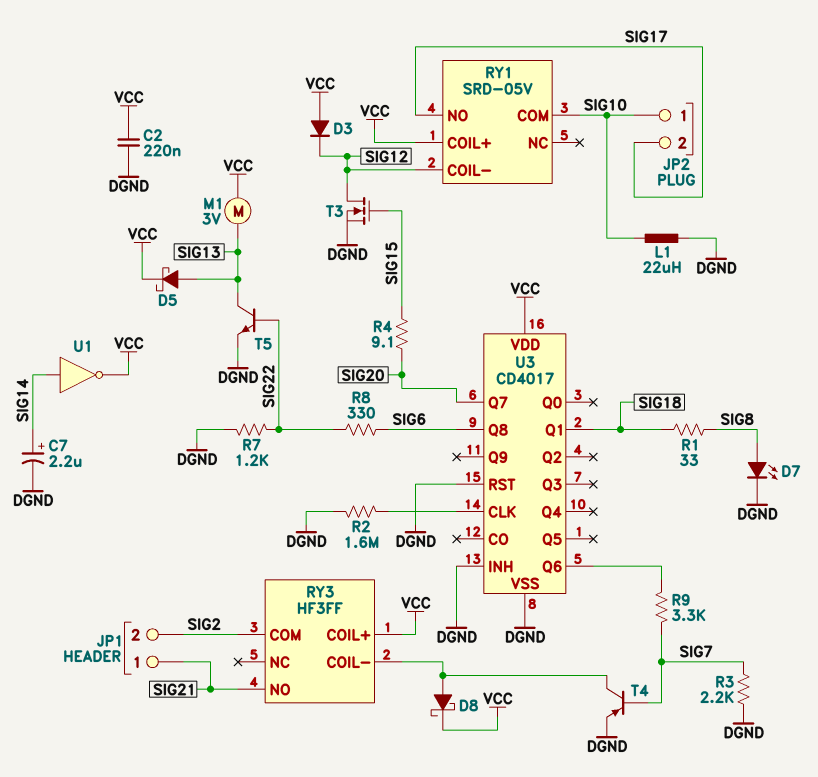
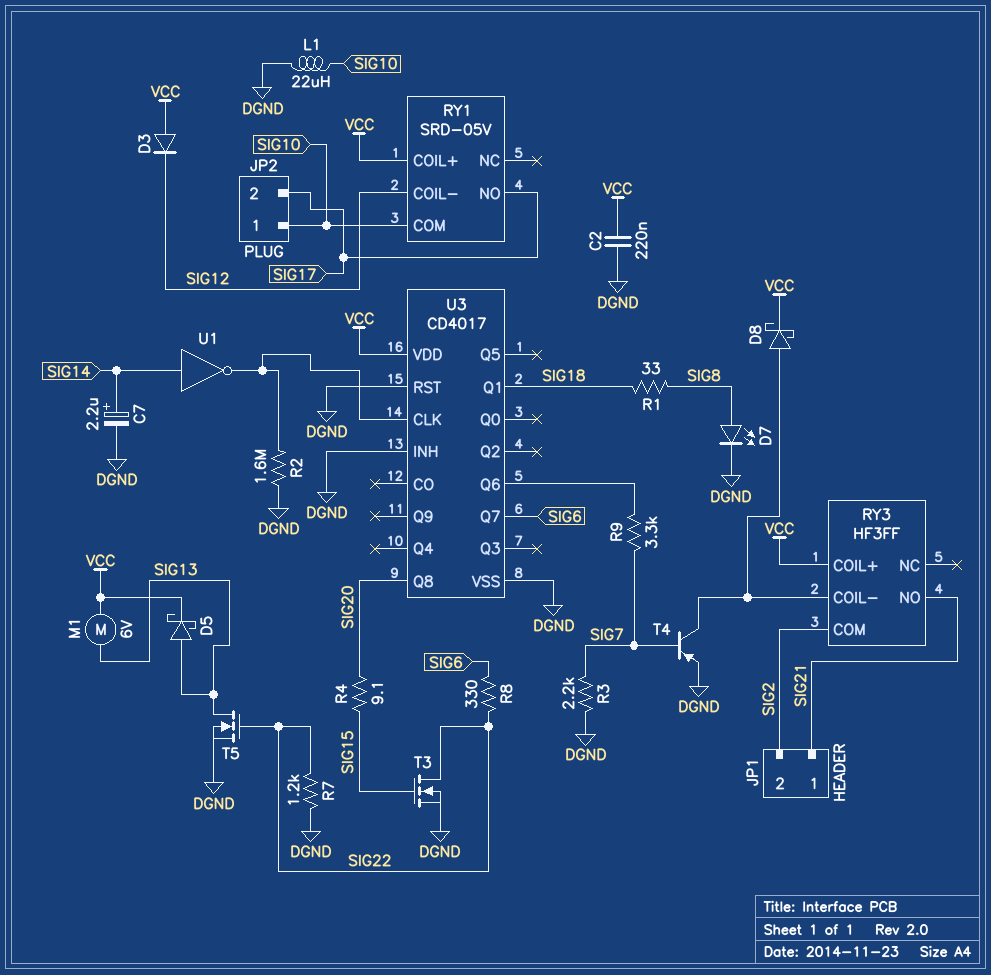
M1: motor 3V (SIG13, VCC) -> motor 6V (SIG13, VCC)
T3: NMOS (G SIG15, D SIG12, S DGND) -> NMOS (G SIG15, D SIG22, S DGND)
T5: NPN (B SIG22, C SIG13, E DGND) -> NMOS (G SIG22, D SIG13, S DGND)
U1: NOT (in SIG14, out VCC) -> NOT (in SIG14, out U3/CLK)
U3 pin Q7: SIG20 -> SIG6
U3 pin Q8: SIG6 -> SIG20

